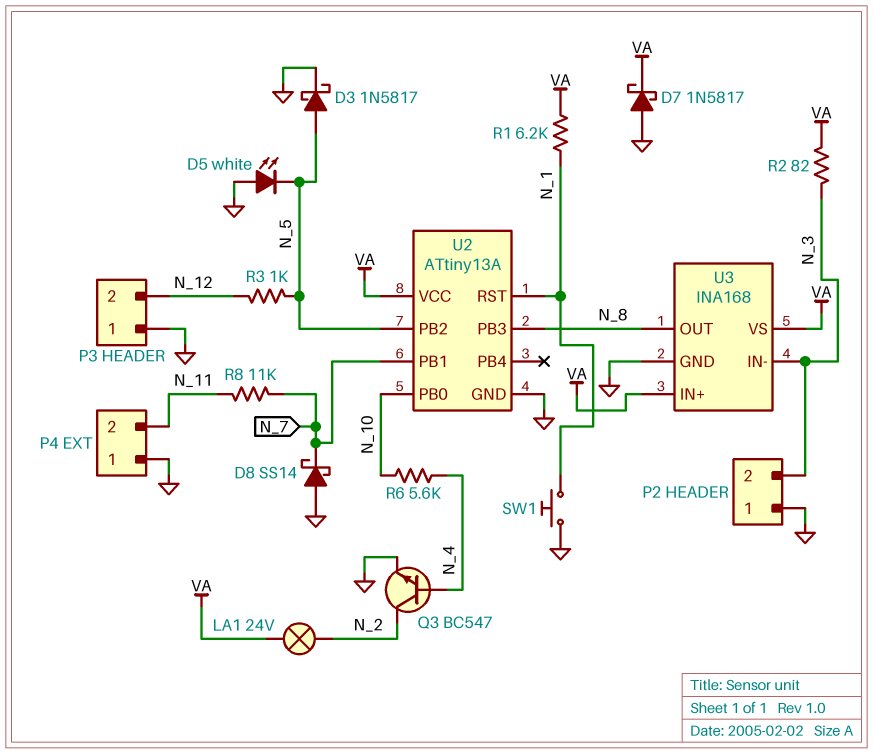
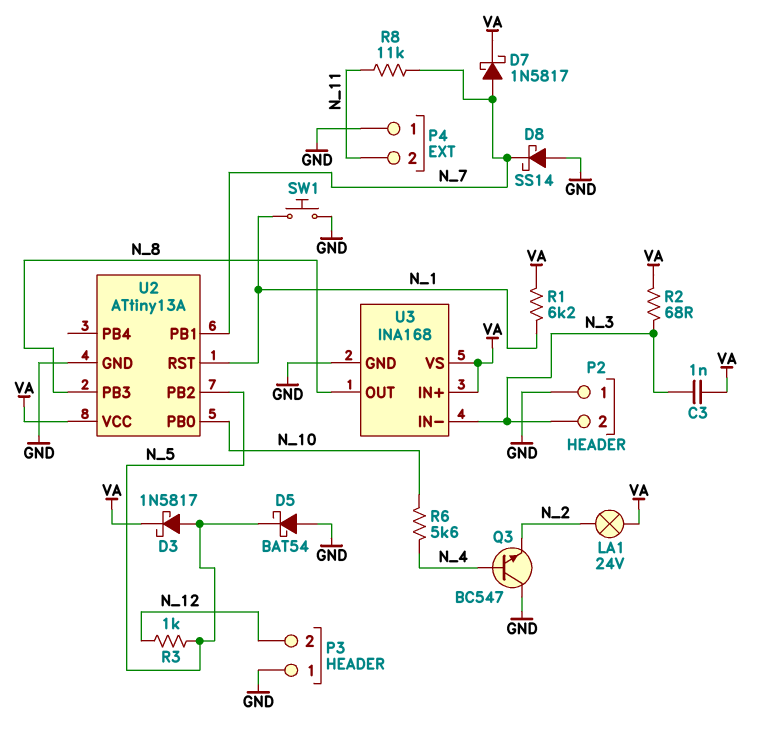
C3: none -> 1nF (N_3, VA)
D3: schottky 1N5817 (A N_5, K GND) -> schottky 1N5817 (A N_5, K VA)
D5: LED white (A GND, K N_5) -> schottky BAT54 (A GND, K N_5)
D7: schottky 1N5817 (A GND, K VA) -> schottky 1N5817 (A N_7, K VA)
Q3: NPN BC547 (B N_4, C N_2, E GND) -> NPN BC547 (B N_4, C GND, E N_2)
R2: 82 (N_3, VA) -> 68 (N_3, VA)

